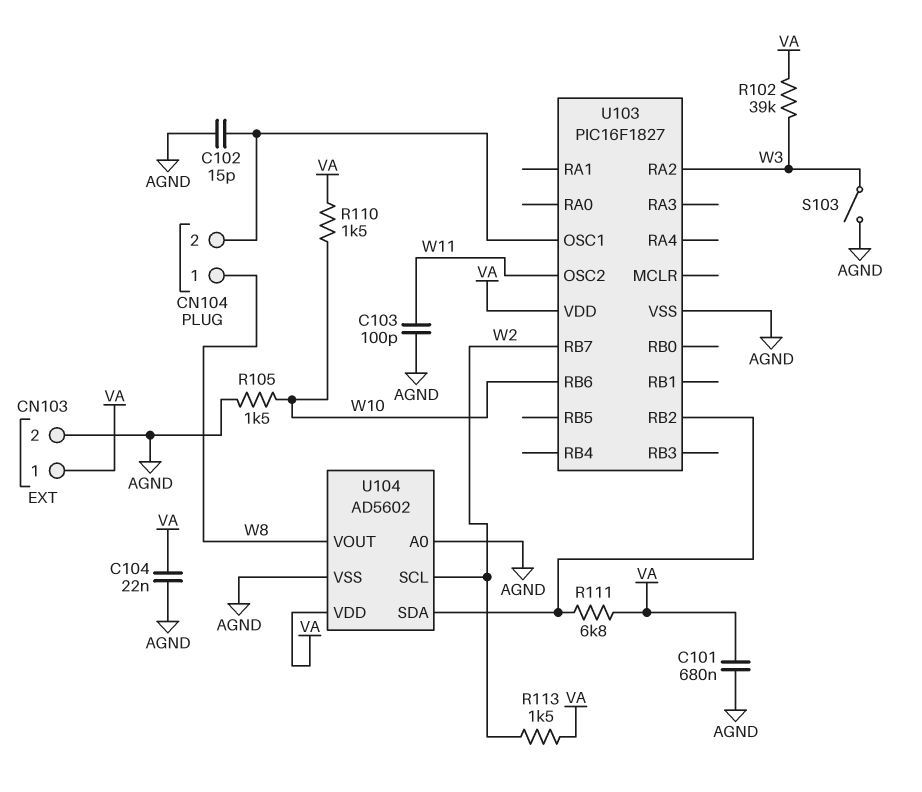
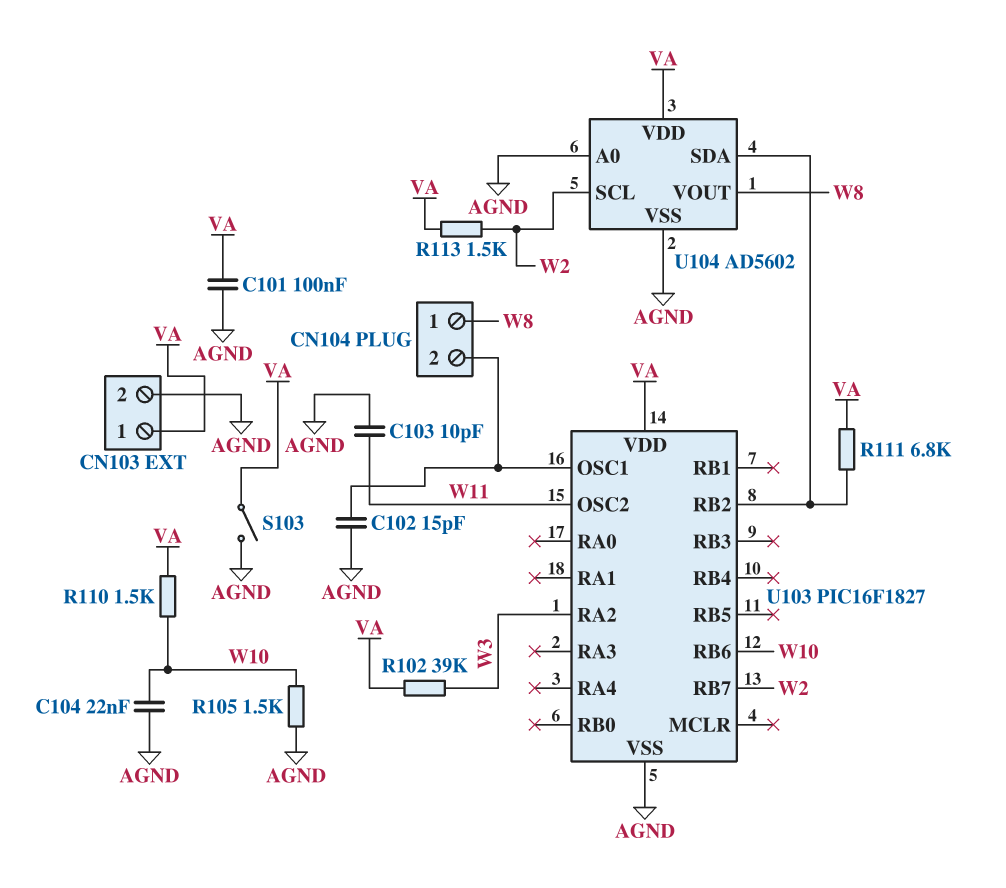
C101: 680nF (AGND, VA) -> 100nF (AGND, VA)
C103: 100pF (AGND, W11) -> 10pF (AGND, W11)
C104: 22nF (AGND, VA) -> 22nF (AGND, W10)
S103: switch (AGND, W3) -> switch (AGND, VA)

